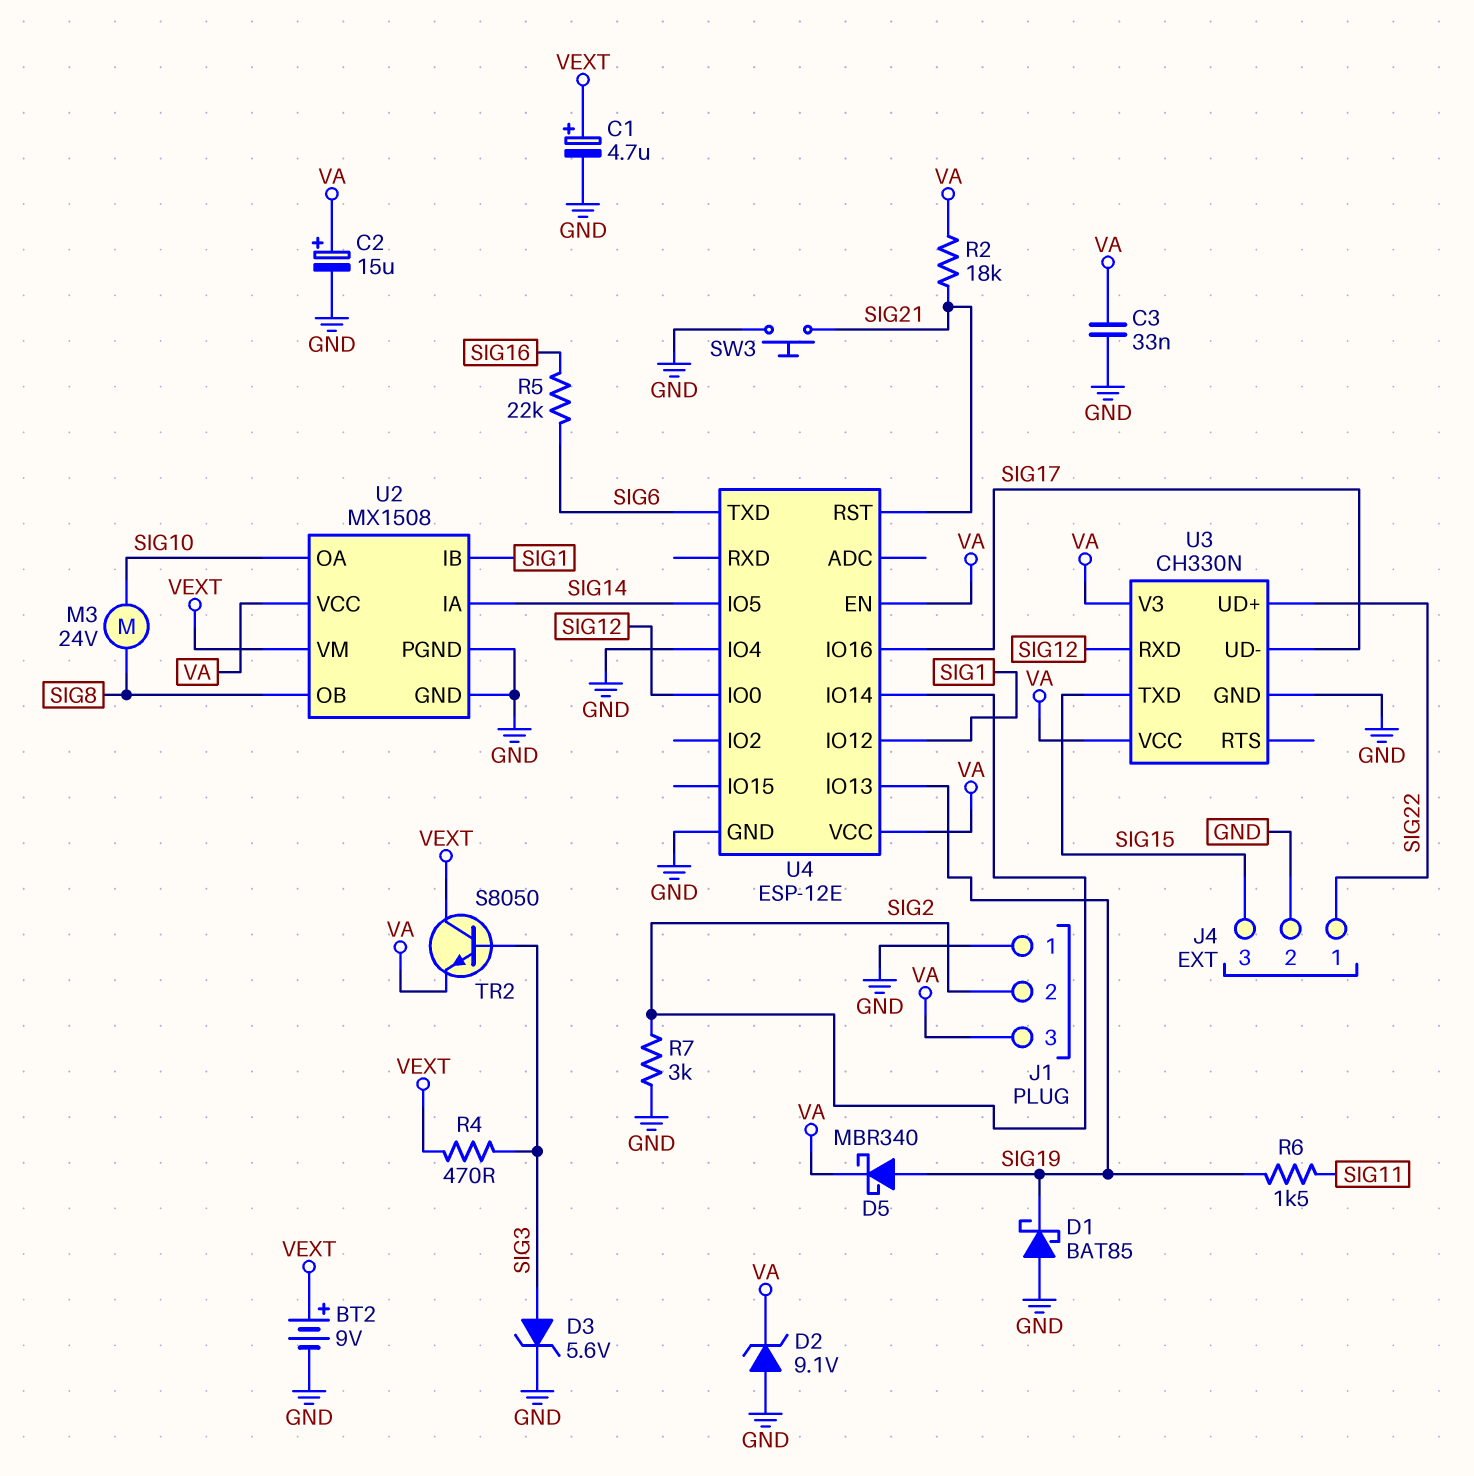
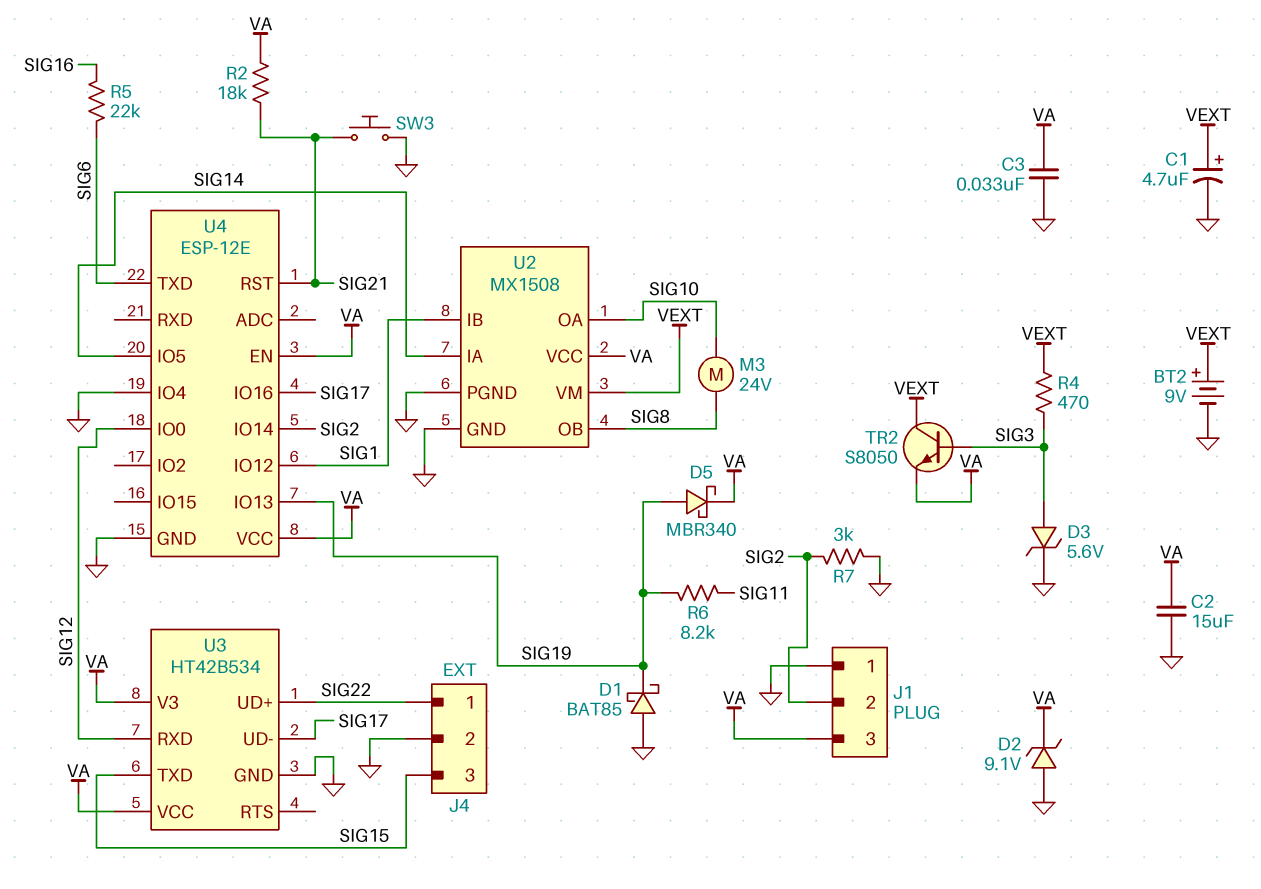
C2: 15uF (plus VA, minus GND) -> 15uF (GND, VA)
R6: 1.5k (SIG11, SIG19) -> 8.2k (SIG11, SIG19)
U3: CH330N -> HT42B534

